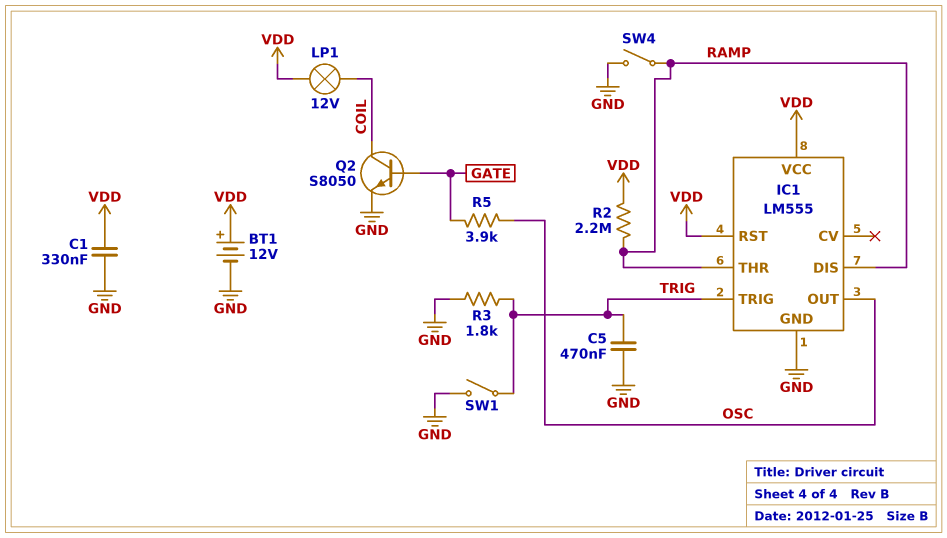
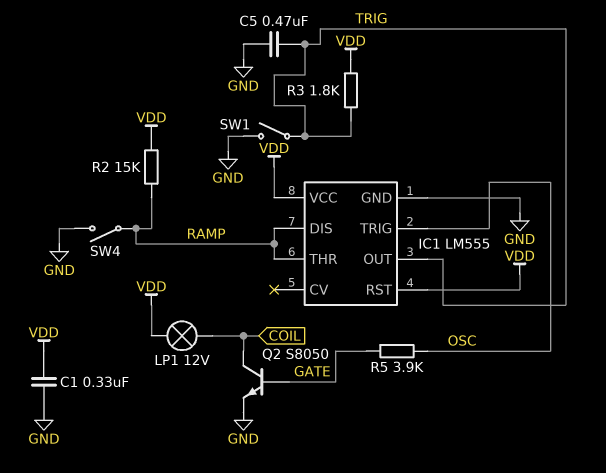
BT1: 12V (plus VDD, minus GND) -> none
IC1 pin OUT: OSC -> TRIG
IC1 pin TRIG: TRIG -> OSC
R2: 2.2M (RAMP, VDD) -> 15k (RAMP, VDD)
R3: 1.8k (GND, TRIG) -> 1.8k (TRIG, VDD)

